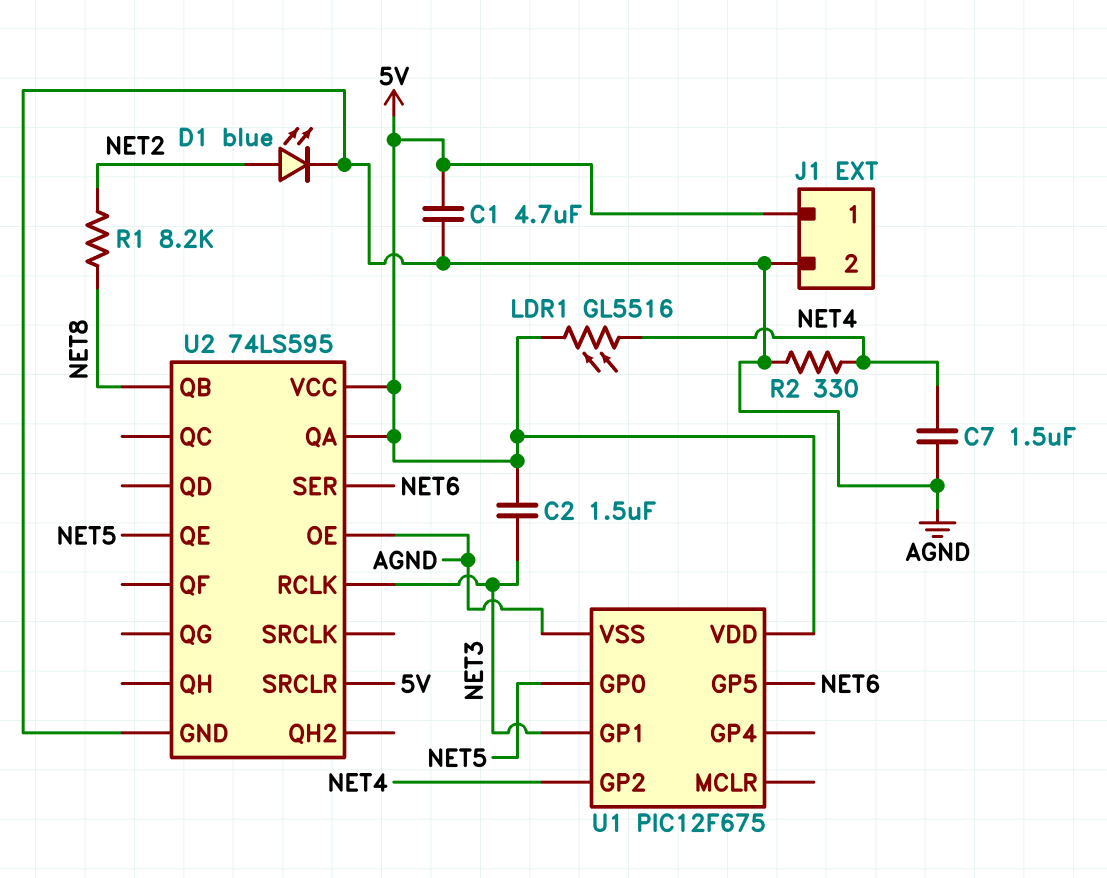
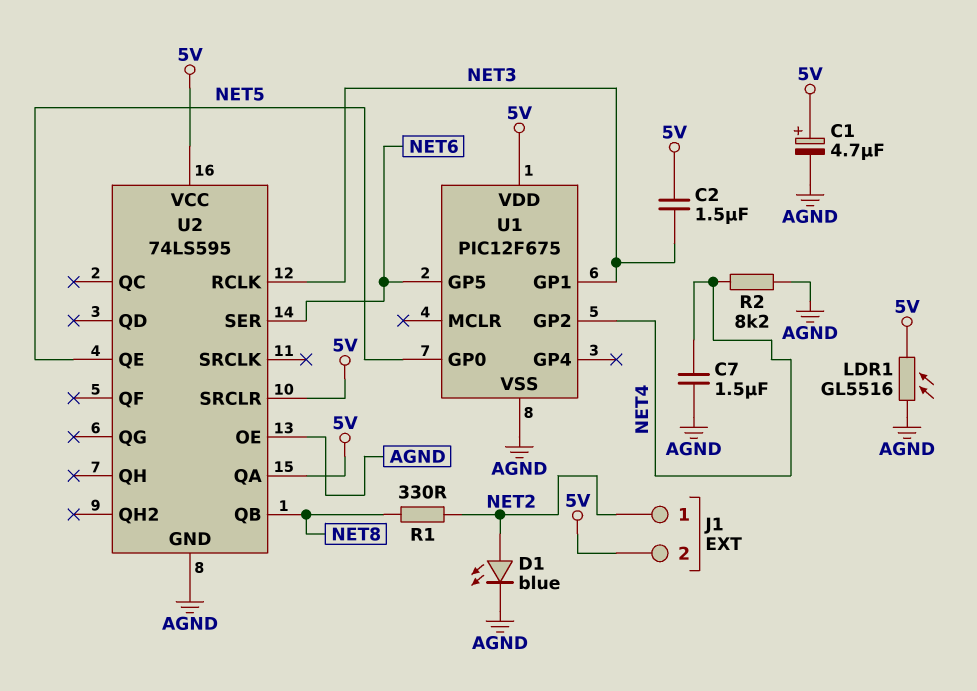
C1: 4.7uF (5V, AGND) -> 4.7uF (plus 5V, minus AGND)
J1 pin 1: 5V -> NET2
J1 pin 2: AGND -> 5V
LDR1: GL5516 (5V, NET4) -> GL5516 (5V, AGND)
R1: 8.2k (NET2, NET8) -> 330 (NET2, NET8)
R2: 330 (AGND, NET4) -> 8.2k (AGND, NET4)

